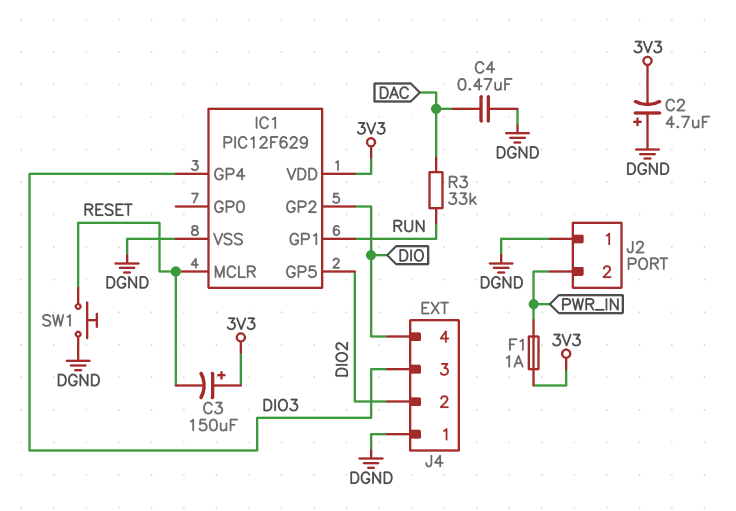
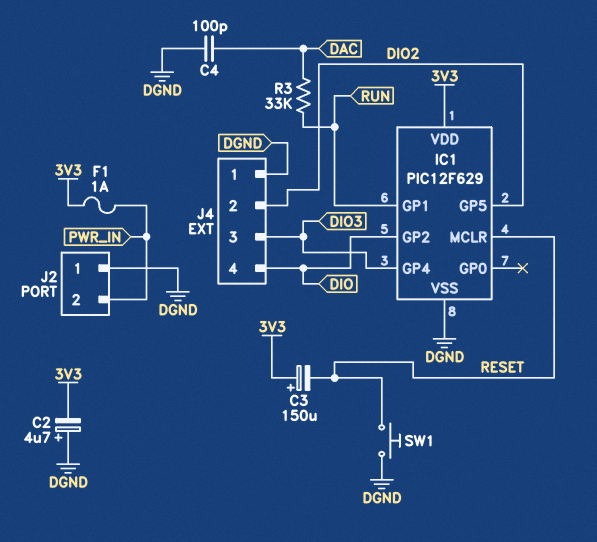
C4: 470nF (DAC, DGND) -> 100pF (DAC, DGND)

